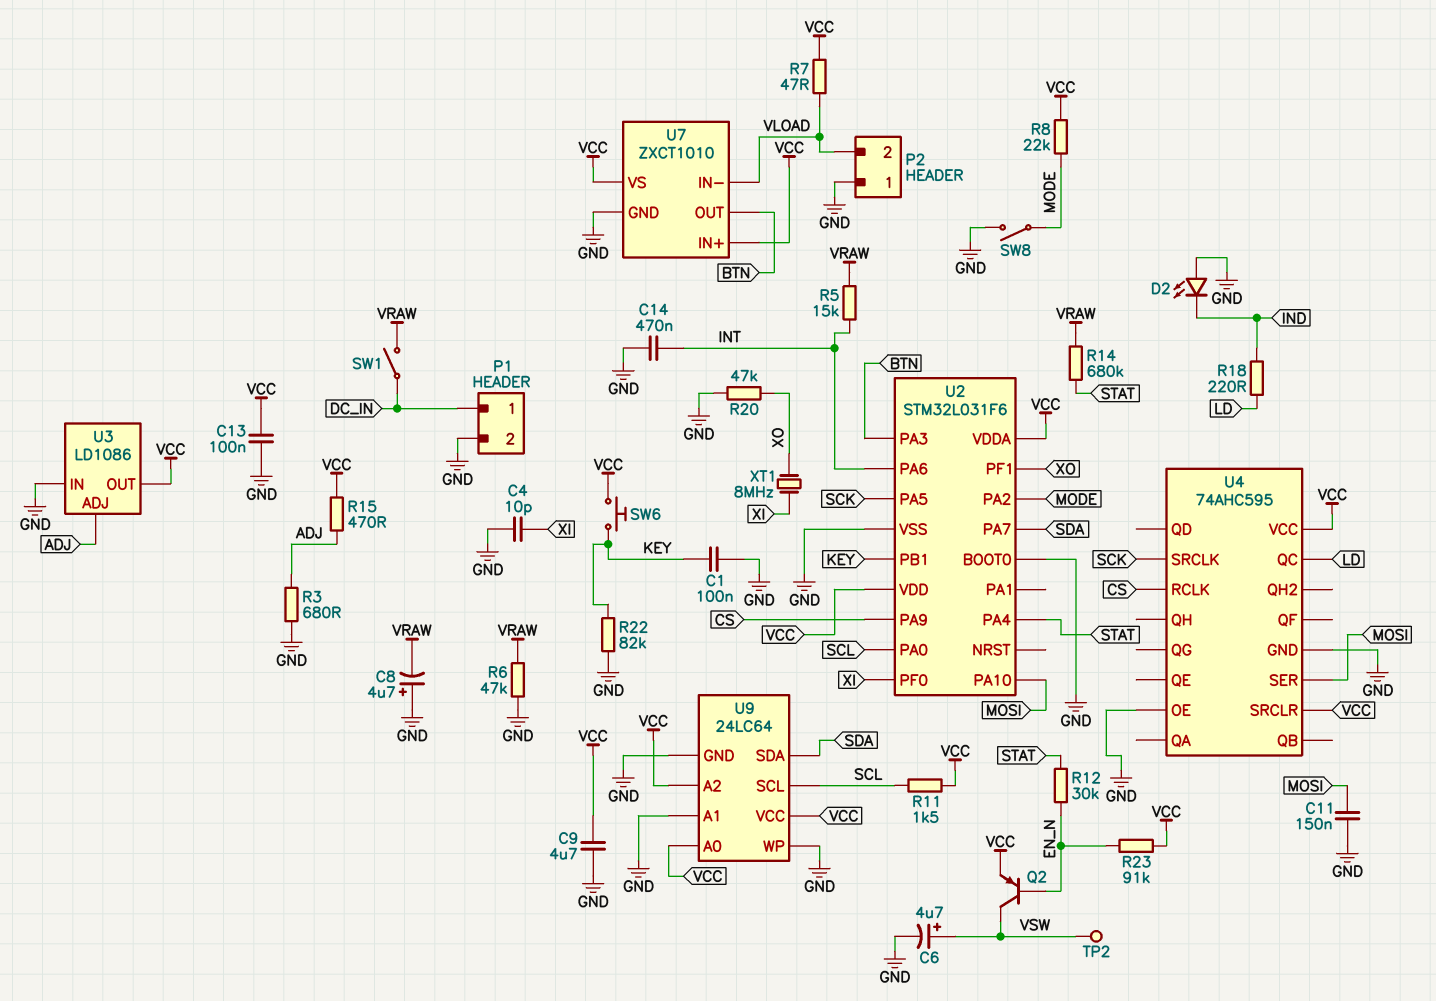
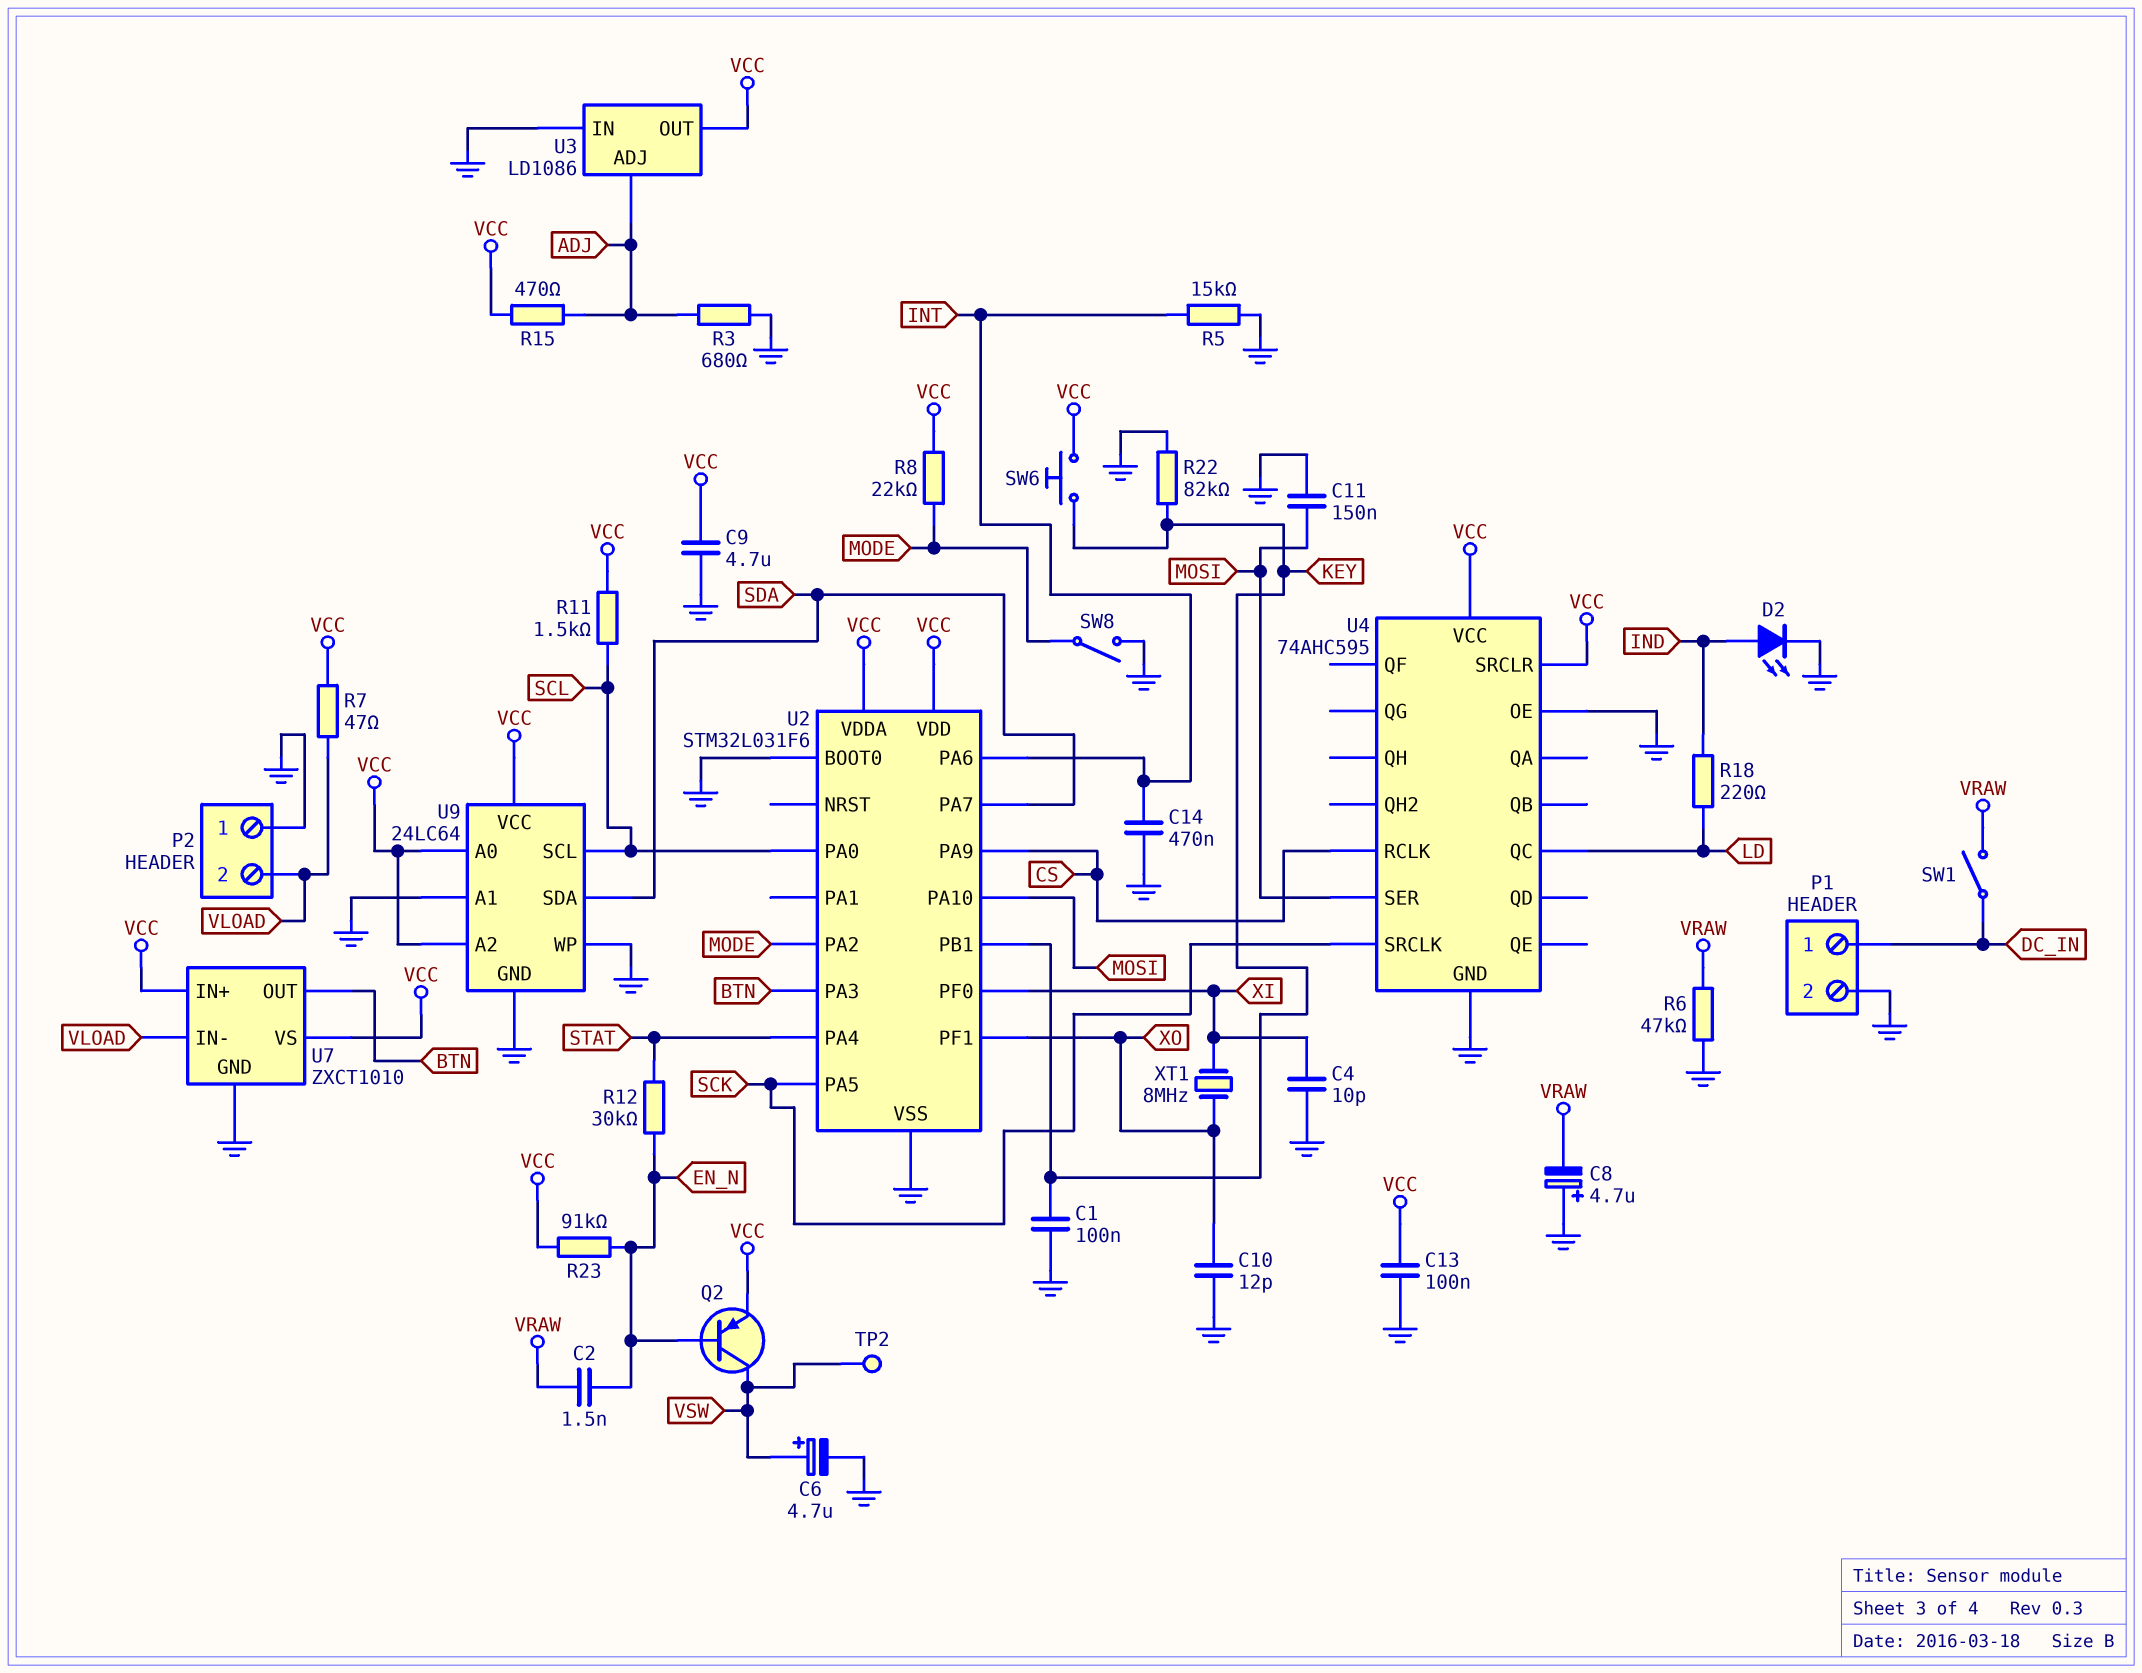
C2: none -> 1.5nF (EN_N, VRAW)
C10: none -> 12pF (GND, XO)
D2: LED (A GND, K IND) -> LED (A IND, K GND)
R5: 15k (INT, VRAW) -> 15k (GND, INT)
R14: 680k (STAT, VRAW) -> none
R20: 47k (GND, XO) -> none

